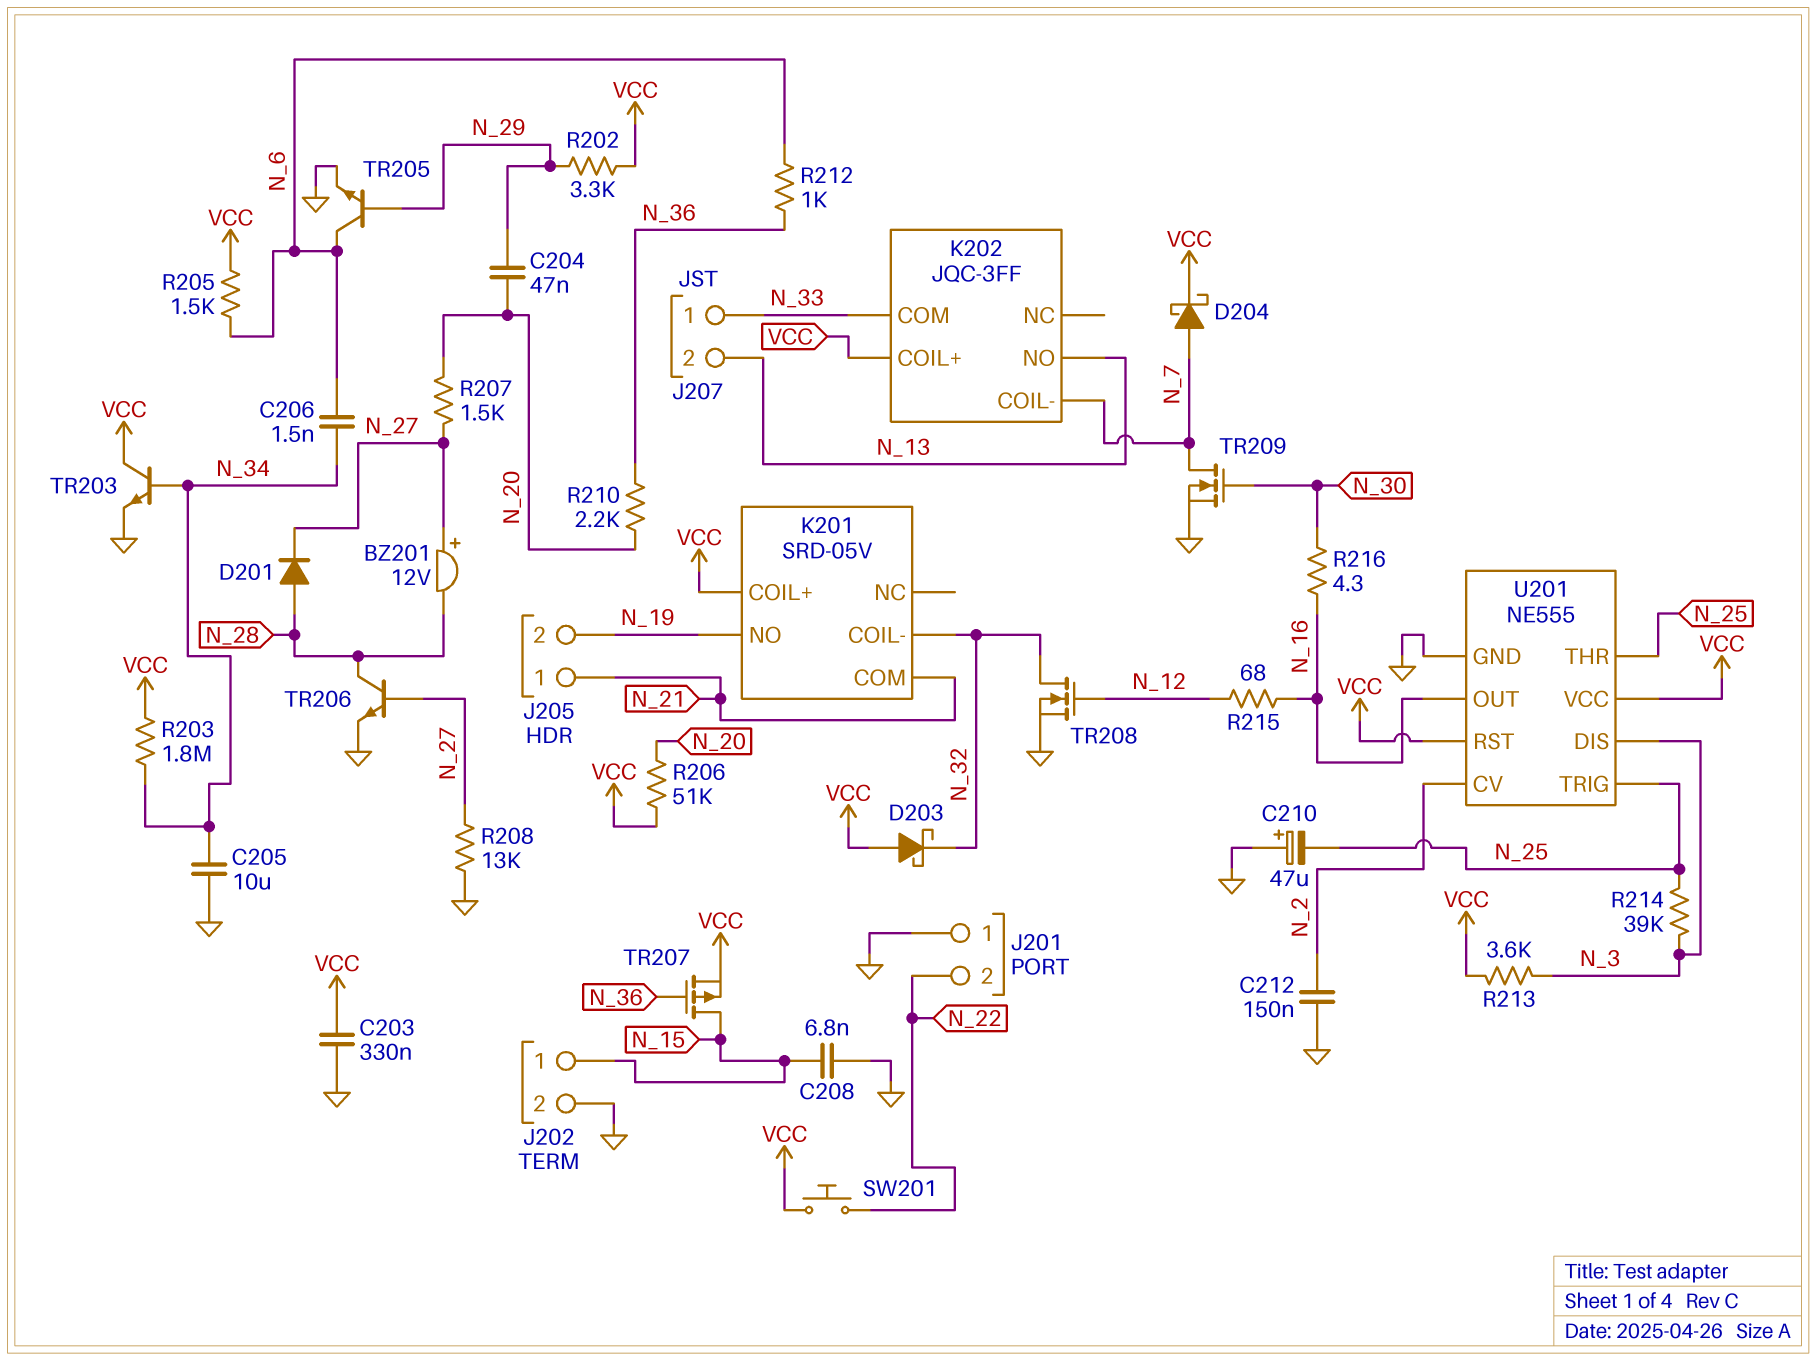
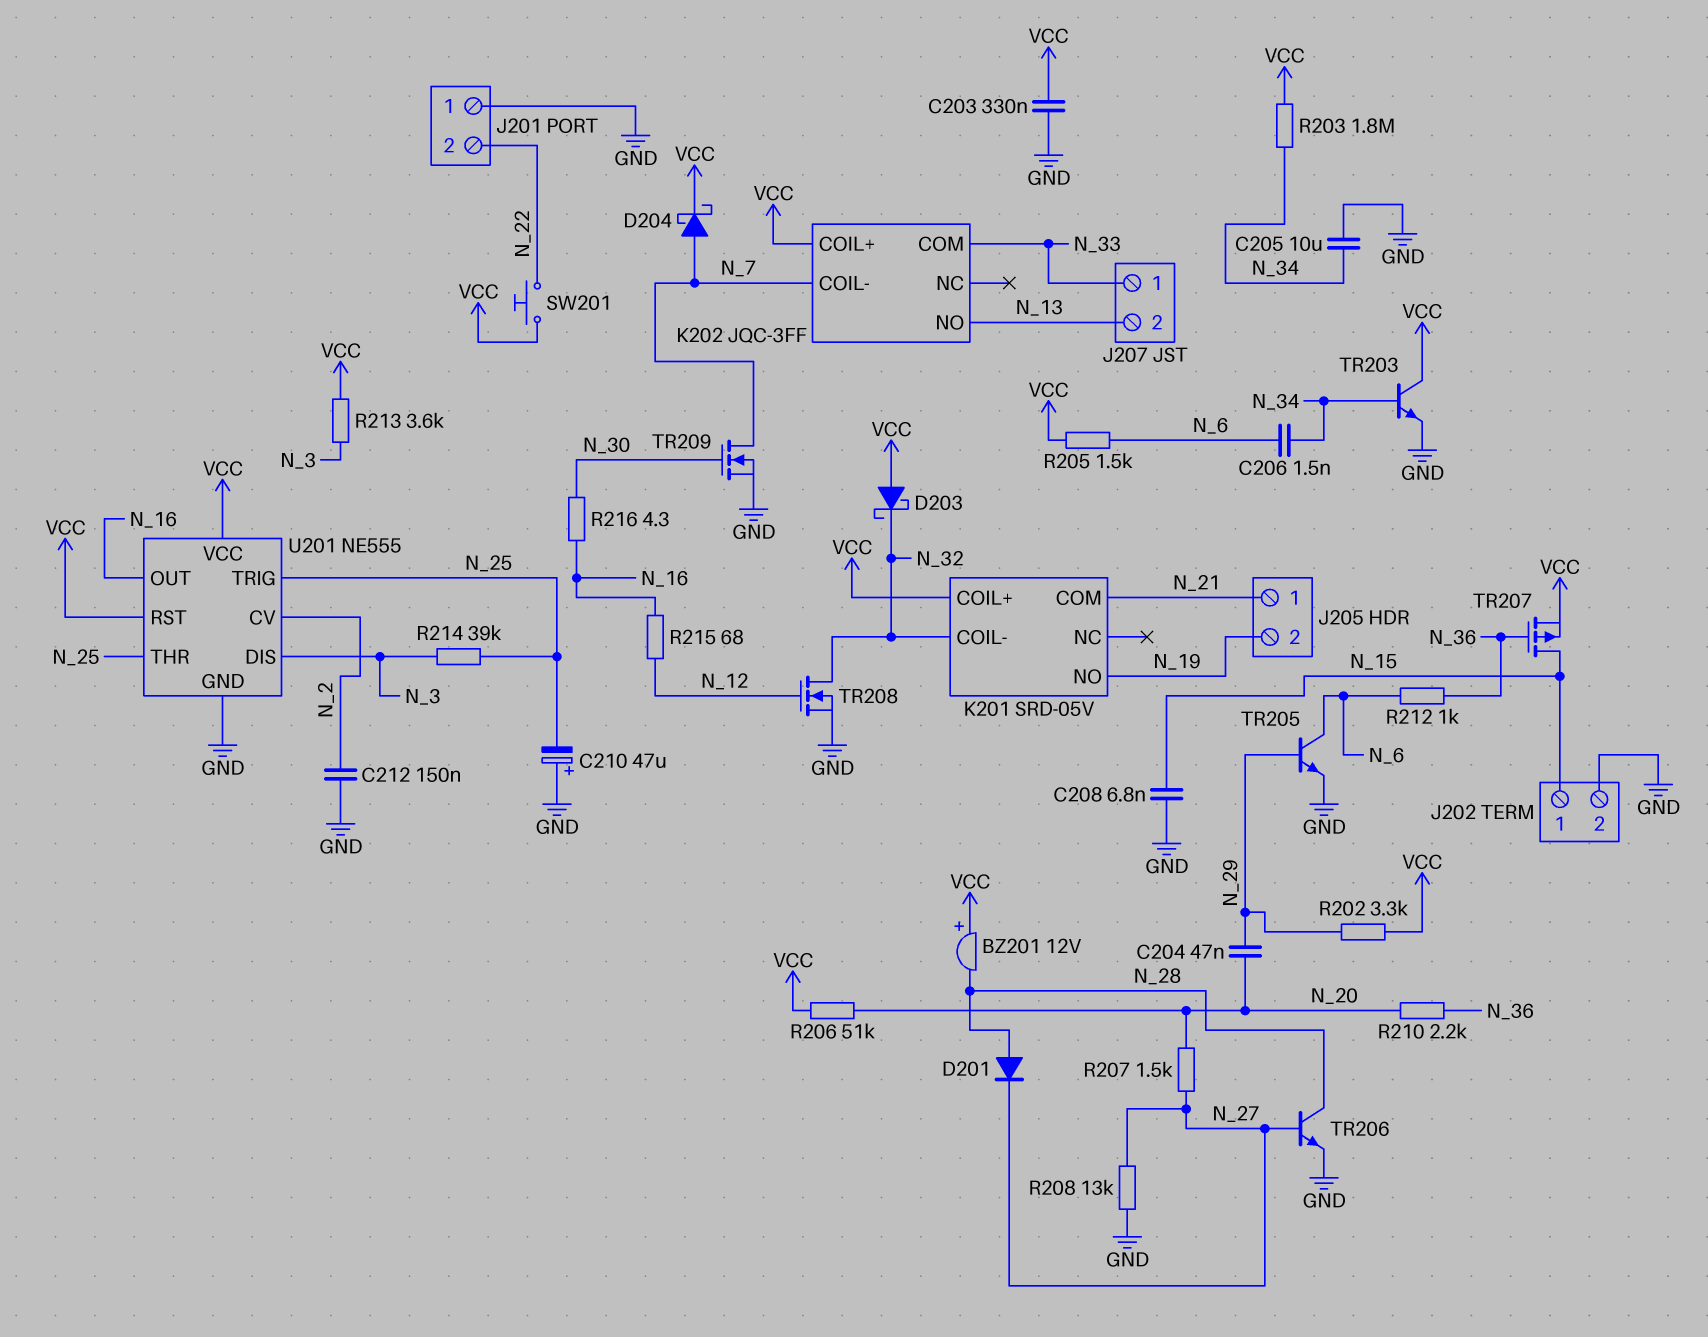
BZ201: buzzer 12V (plus N_27, minus N_28) -> buzzer 12V (plus VCC, minus N_28)

